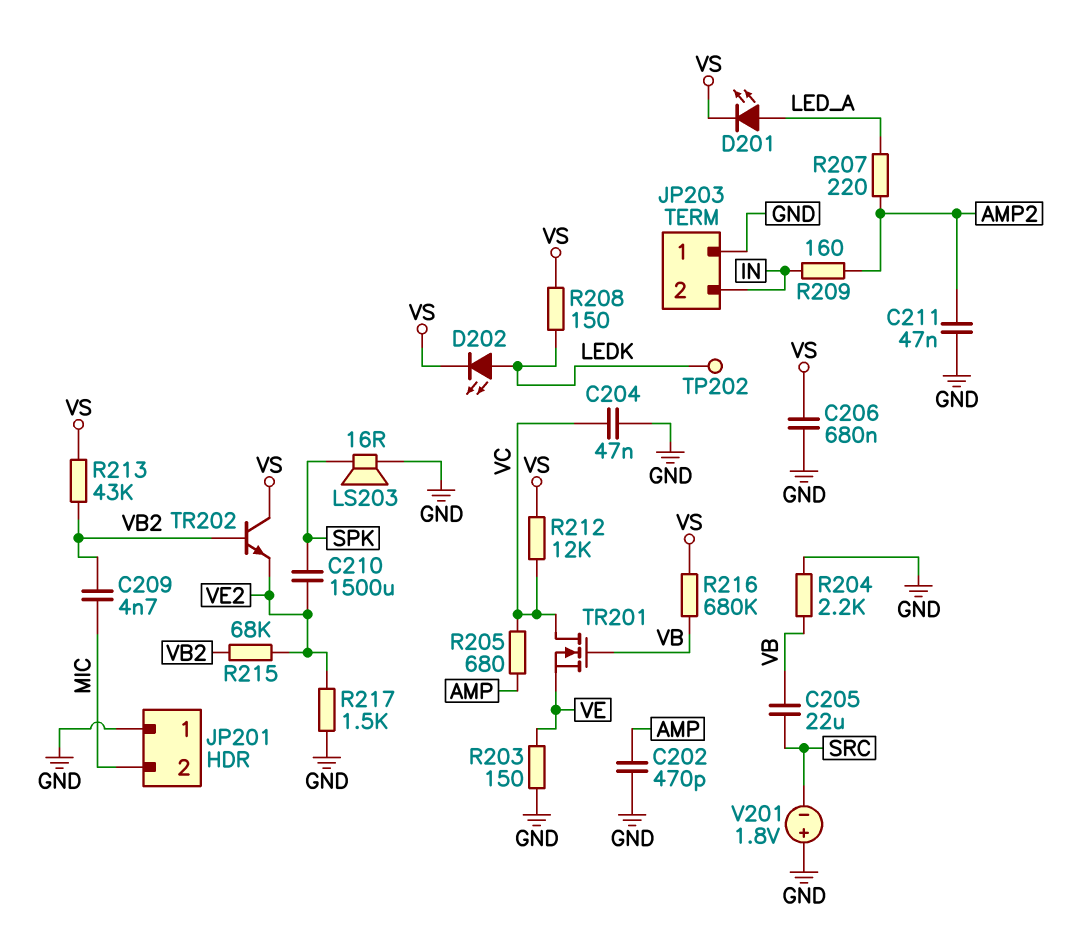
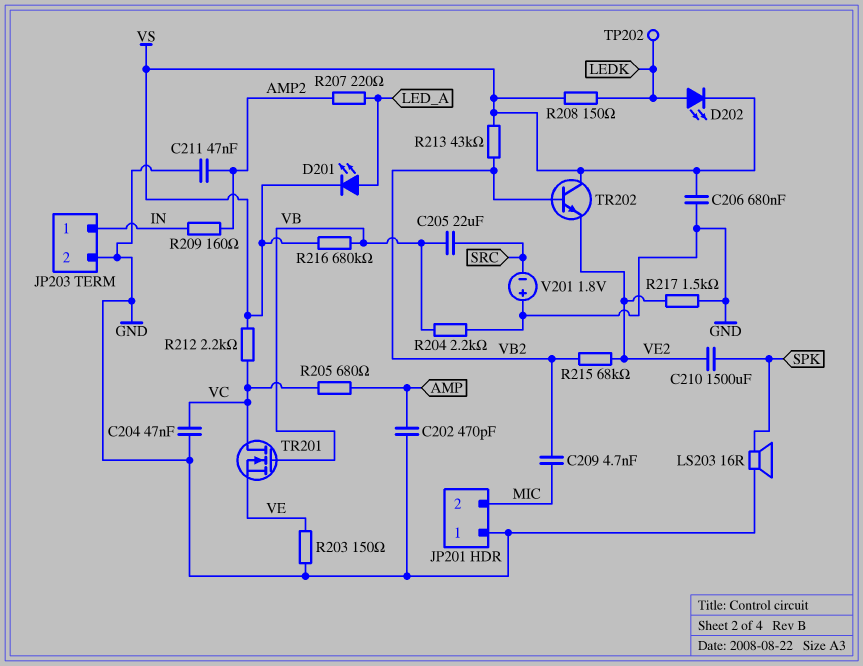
JP203 pin 1: GND -> IN
JP203 pin 2: IN -> GND
R212: 12k (VC, VS) -> 2.2k (VC, VS)

